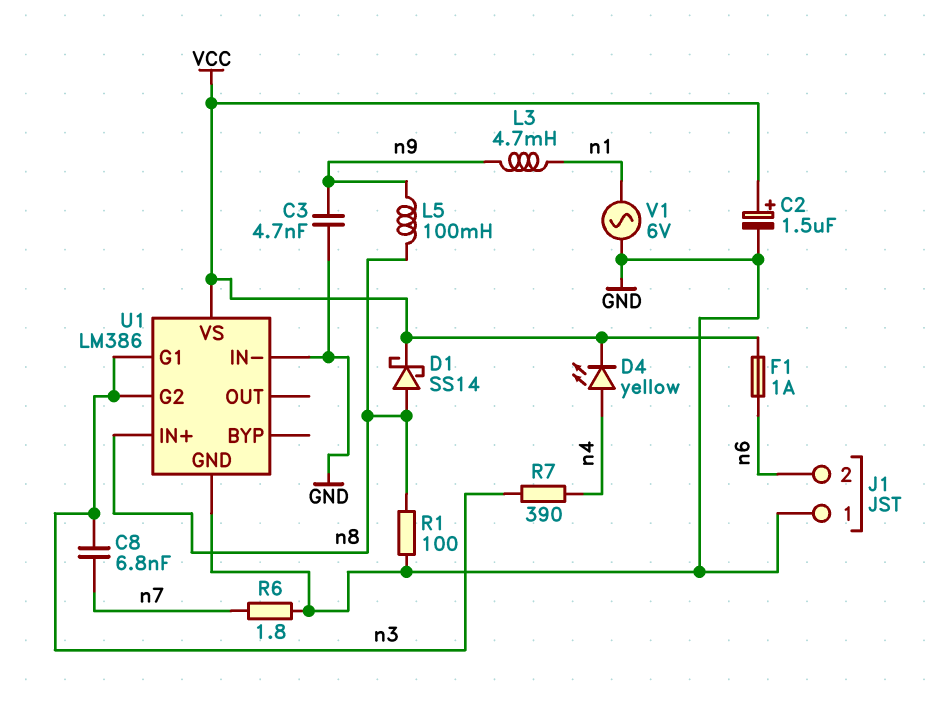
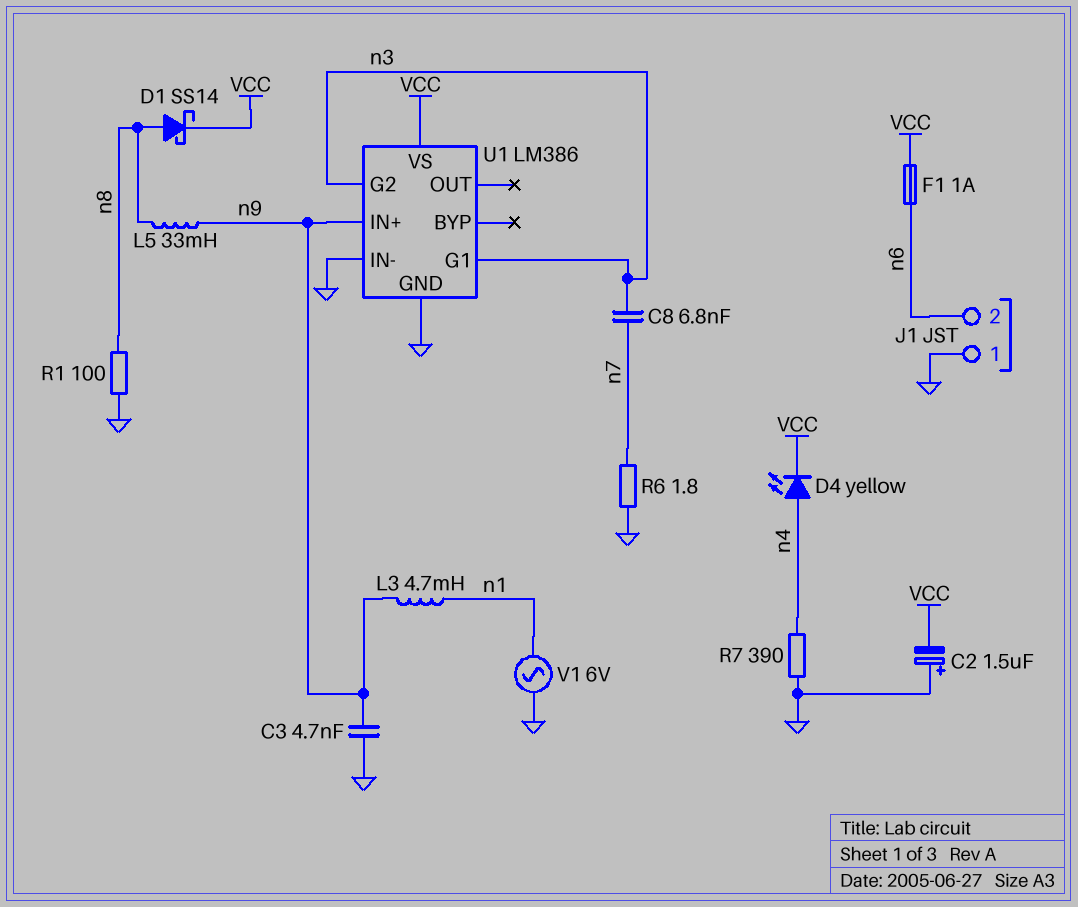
C2: 1.5uF (plus VCC, minus GND) -> 1.5uF (plus GND, minus VCC)
L5: 100mH (n8, n9) -> 33mH (n8, n9)
R7: 390 (n3, n4) -> 390 (GND, n4)
U1 pin IN+: n8 -> n9

